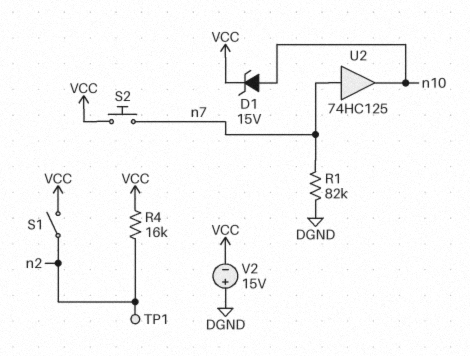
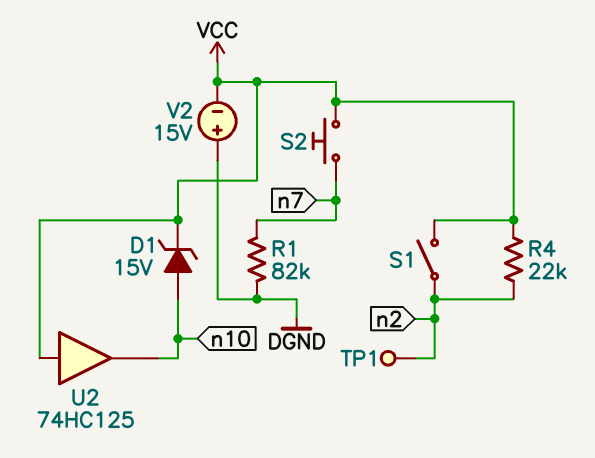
R4: 16k (VCC, n2) -> 22k (VCC, n2)
U2: buffer 74HC125 (in n7, out n10) -> buffer 74HC125 (in VCC, out n10)

